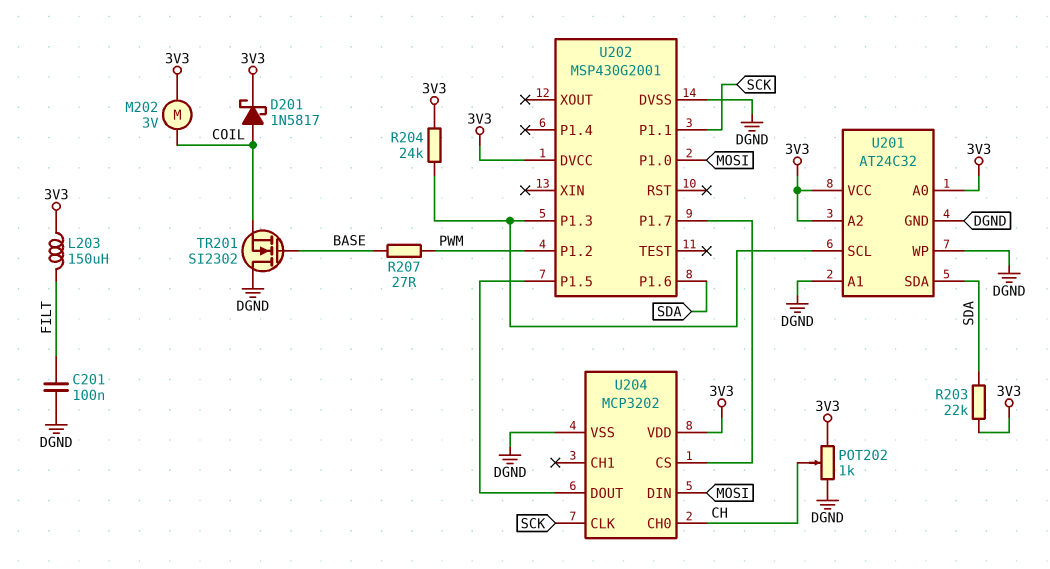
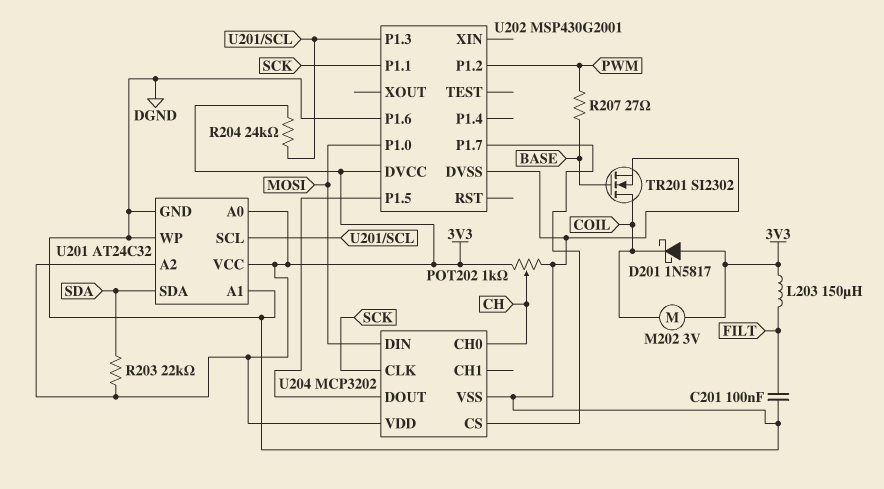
D201: schottky 1N5817 (A COIL, K 3V3) -> schottky 1N5817 (A 3V3, K COIL)
TR201: NMOS SI2302 (G BASE, D DGND, S COIL) -> NMOS SI2302 (G BASE, D COIL, S DGND)
U202 pin P1.6: SDA -> DGND

